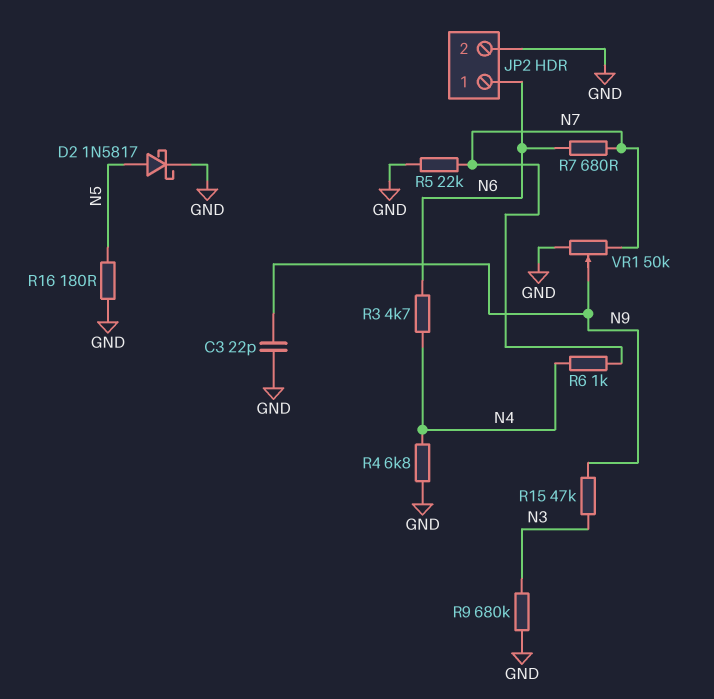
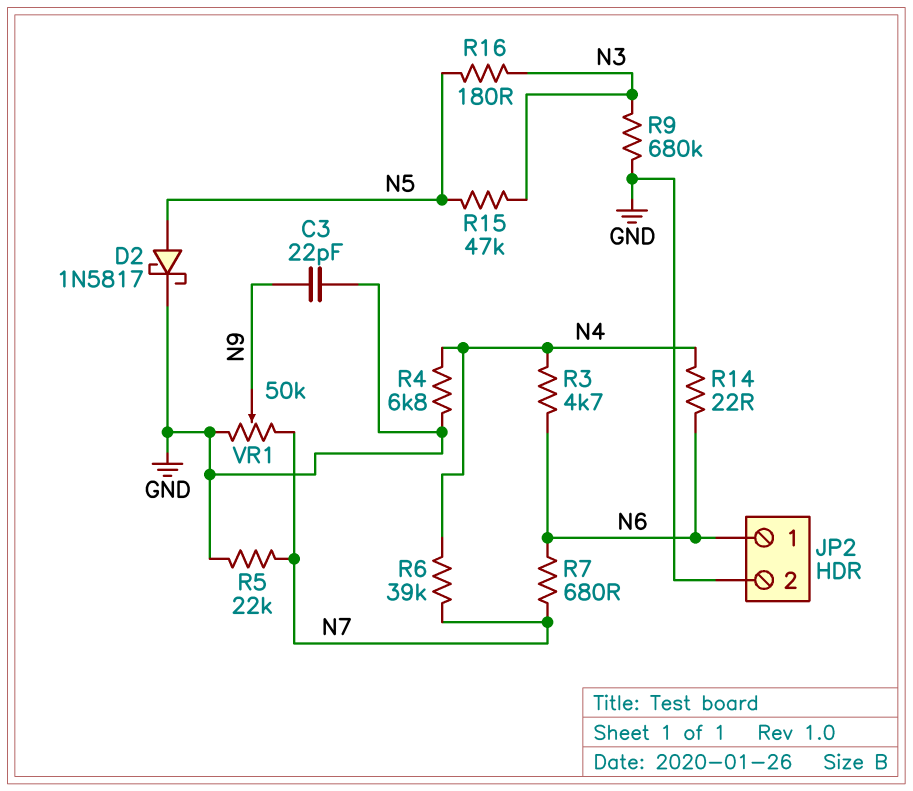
R6: 1k (N4, N7) -> 39k (N4, N7)
R14: none -> 22 (N4, N6)
R15: 47k (N3, N9) -> 47k (N3, N5)
R16: 180 (GND, N5) -> 180 (N3, N5)

